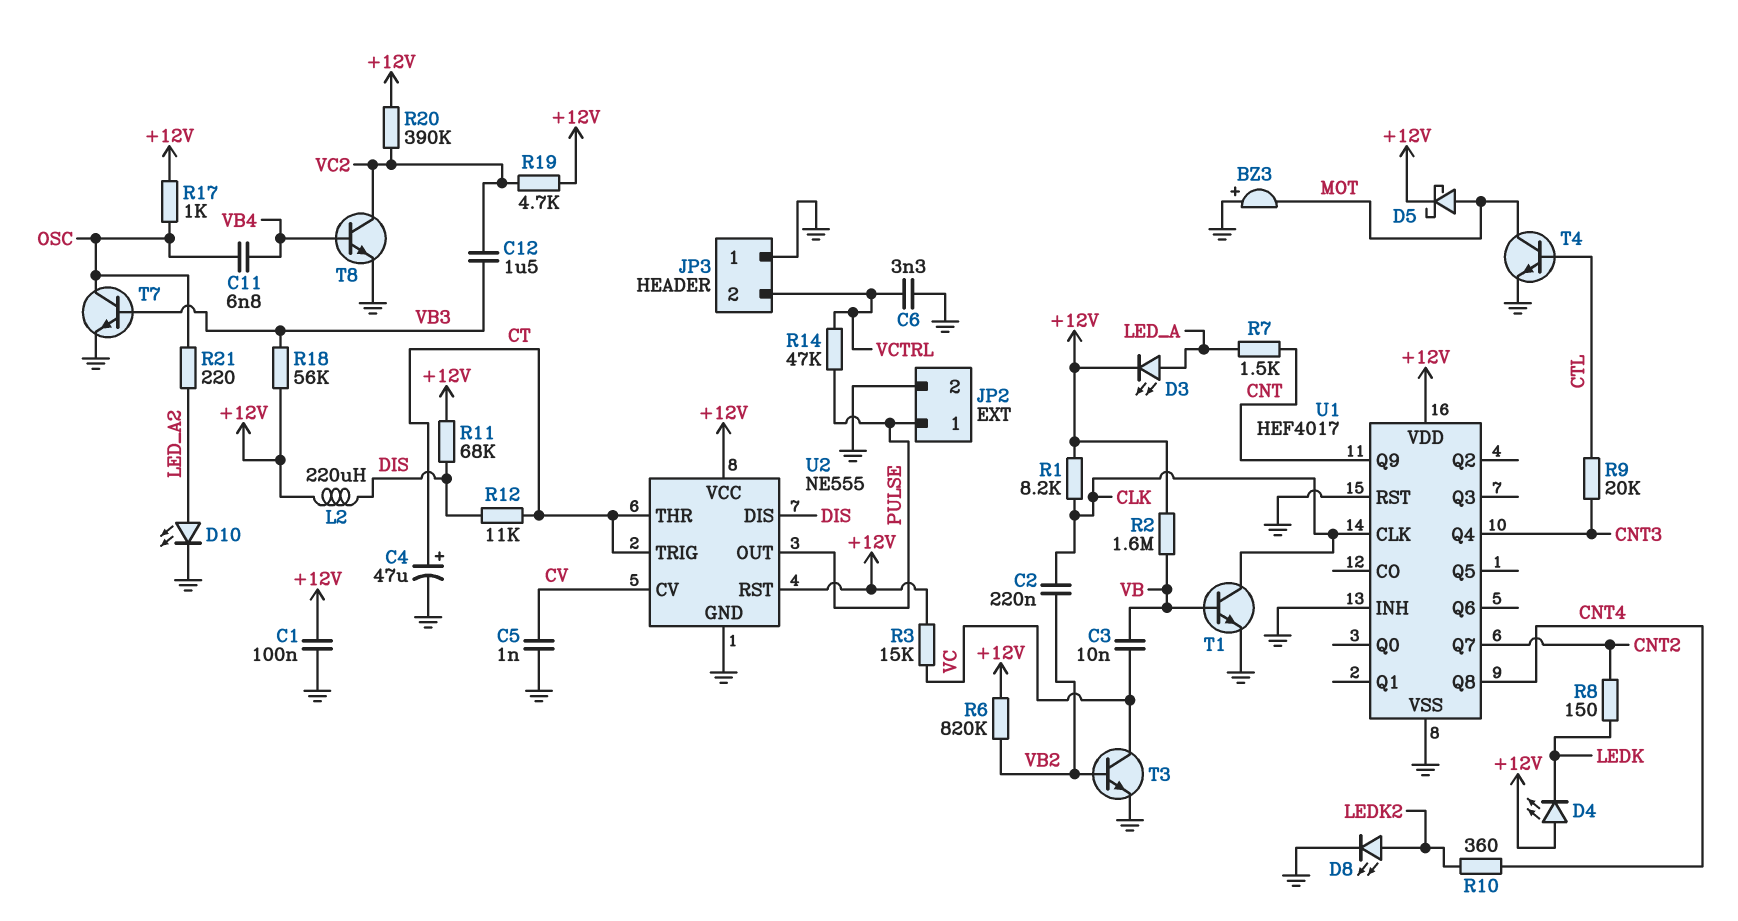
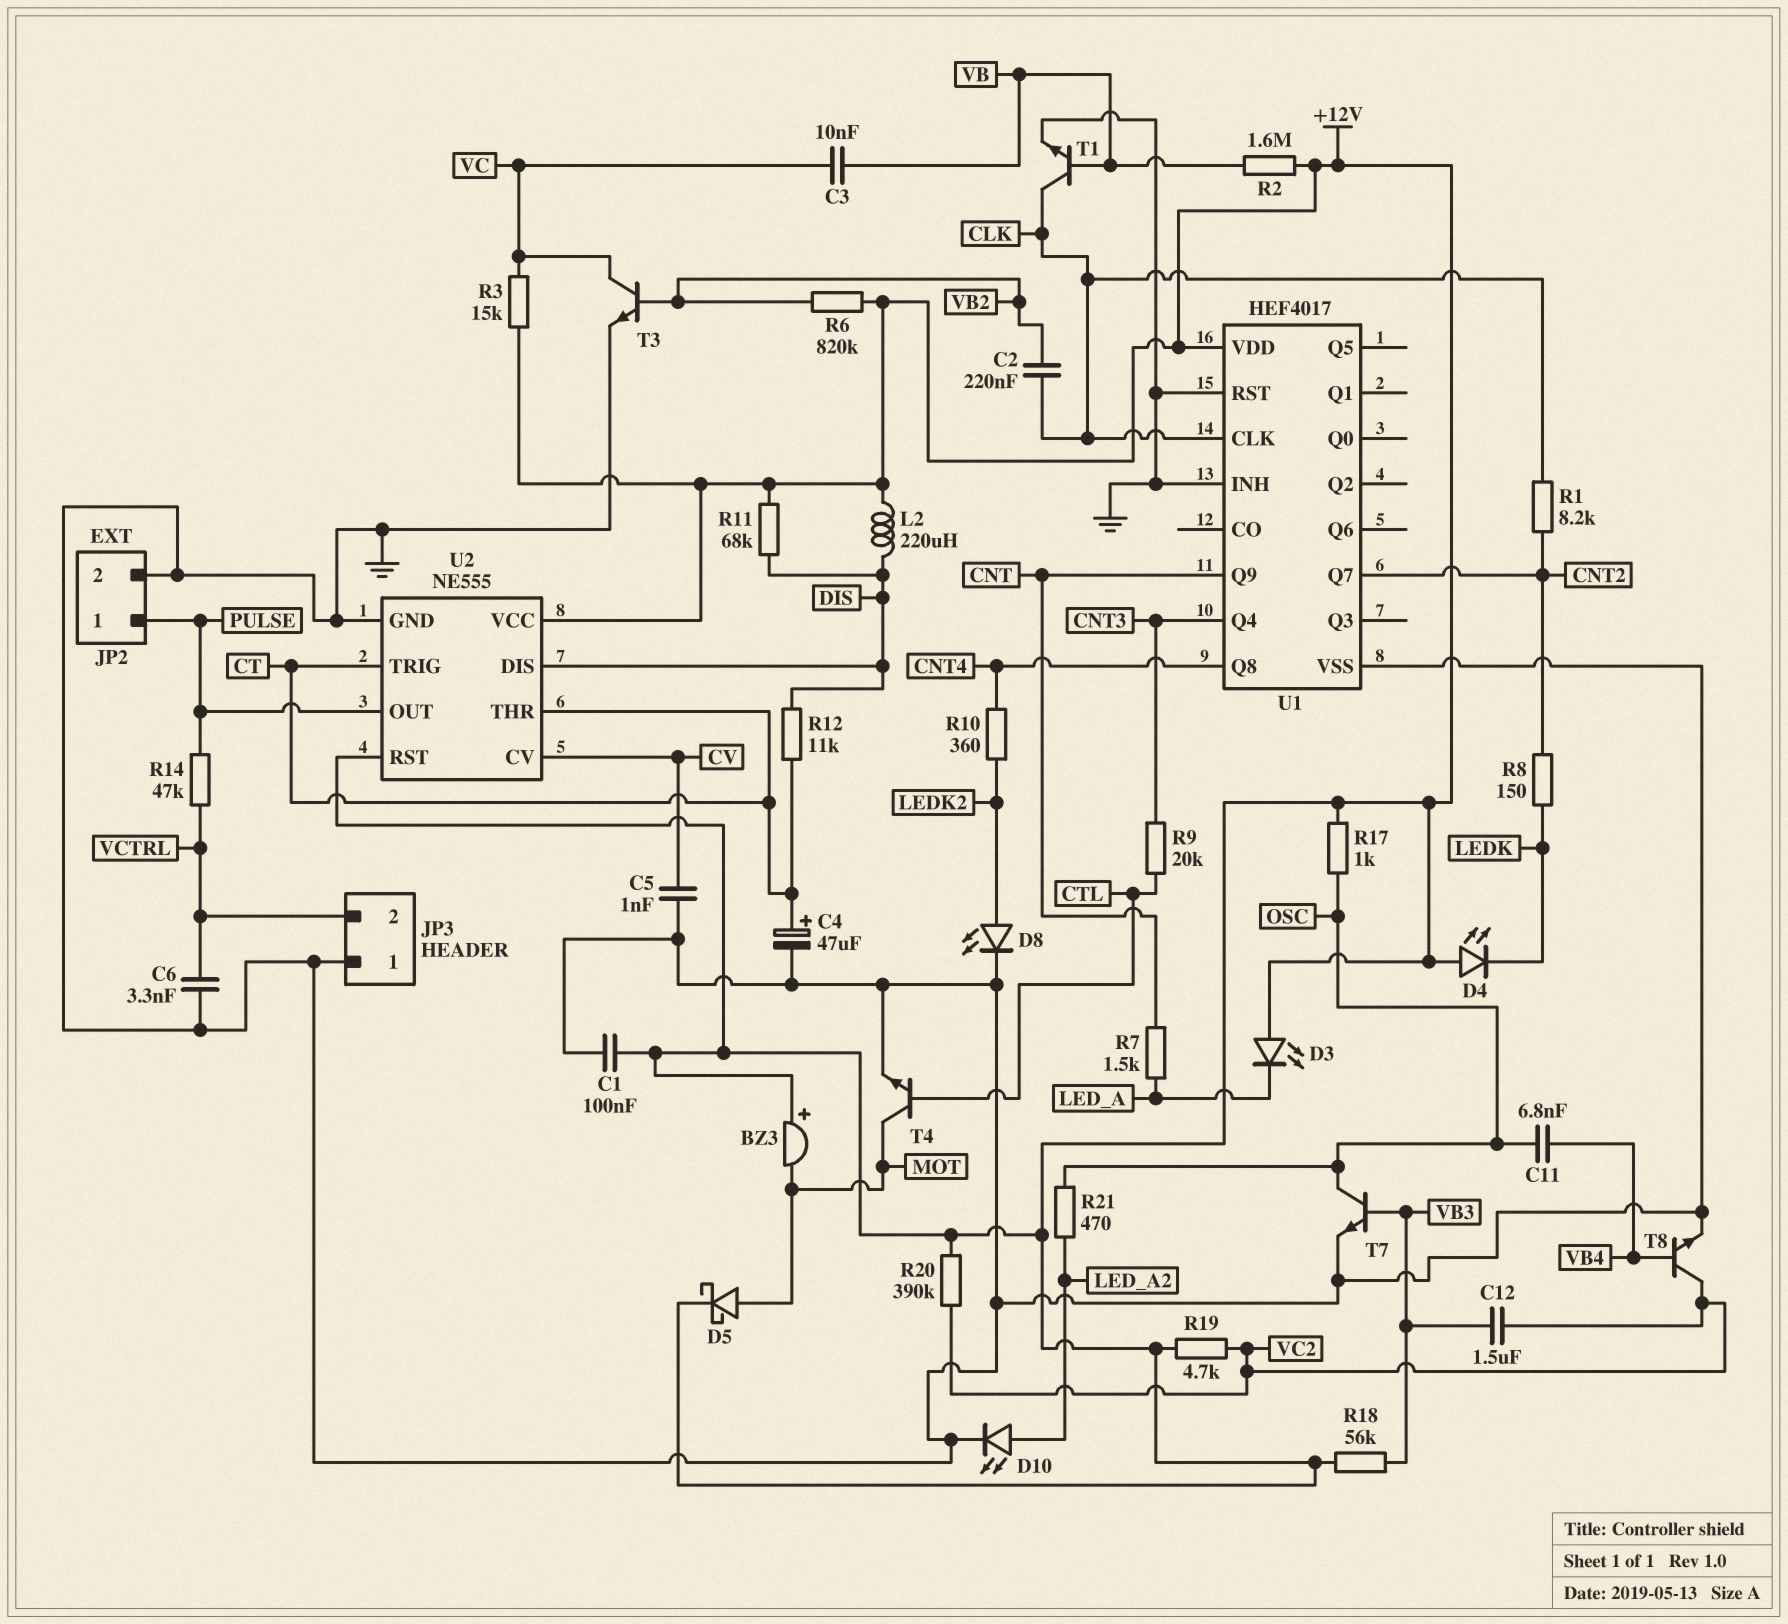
BZ3: buzzer (plus GND, minus MOT) -> buzzer (plus +12V, minus MOT)
D3: LED (A LED_A, K +12V) -> LED (A +12V, K LED_A)
R1: 8.2k (+12V, CLK) -> 8.2k (CLK, CNT2)
R21: 220 (LED_A2, OSC) -> 470 (LED_A2, OSC)

